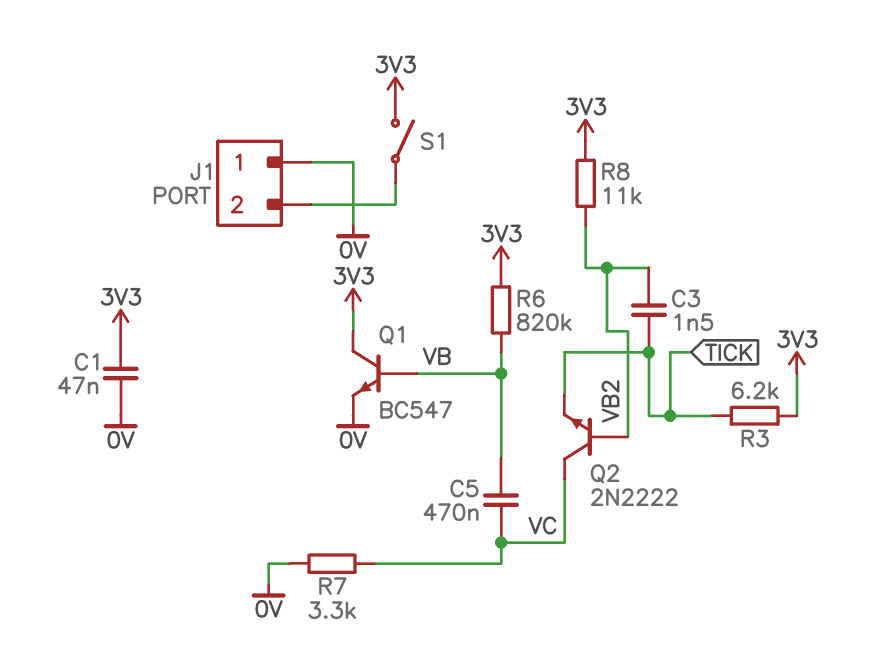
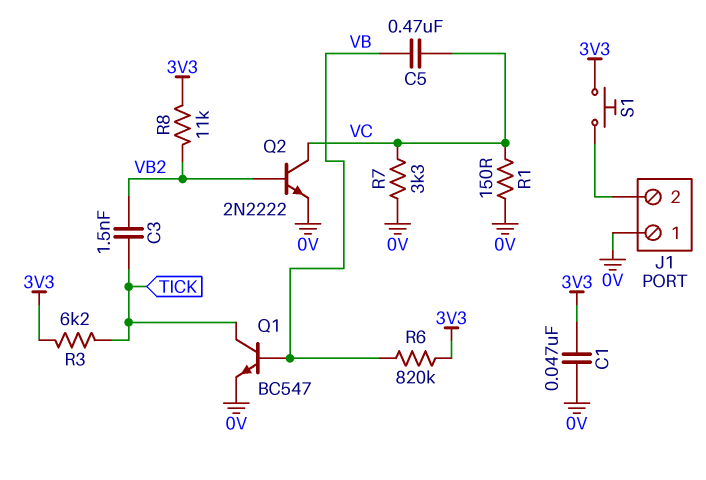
Q1: NPN BC547 (B VB, C 3V3, E 0V) -> NPN BC547 (B VB, C TICK, E 0V)
Q2: NPN 2N2222 (B VB2, C VC, E TICK) -> NPN 2N2222 (B VB2, C VC, E 0V)
R1: none -> 150 (0V, VC)
S1: switch (3V3, J1/2) -> button (3V3, J1/2)

